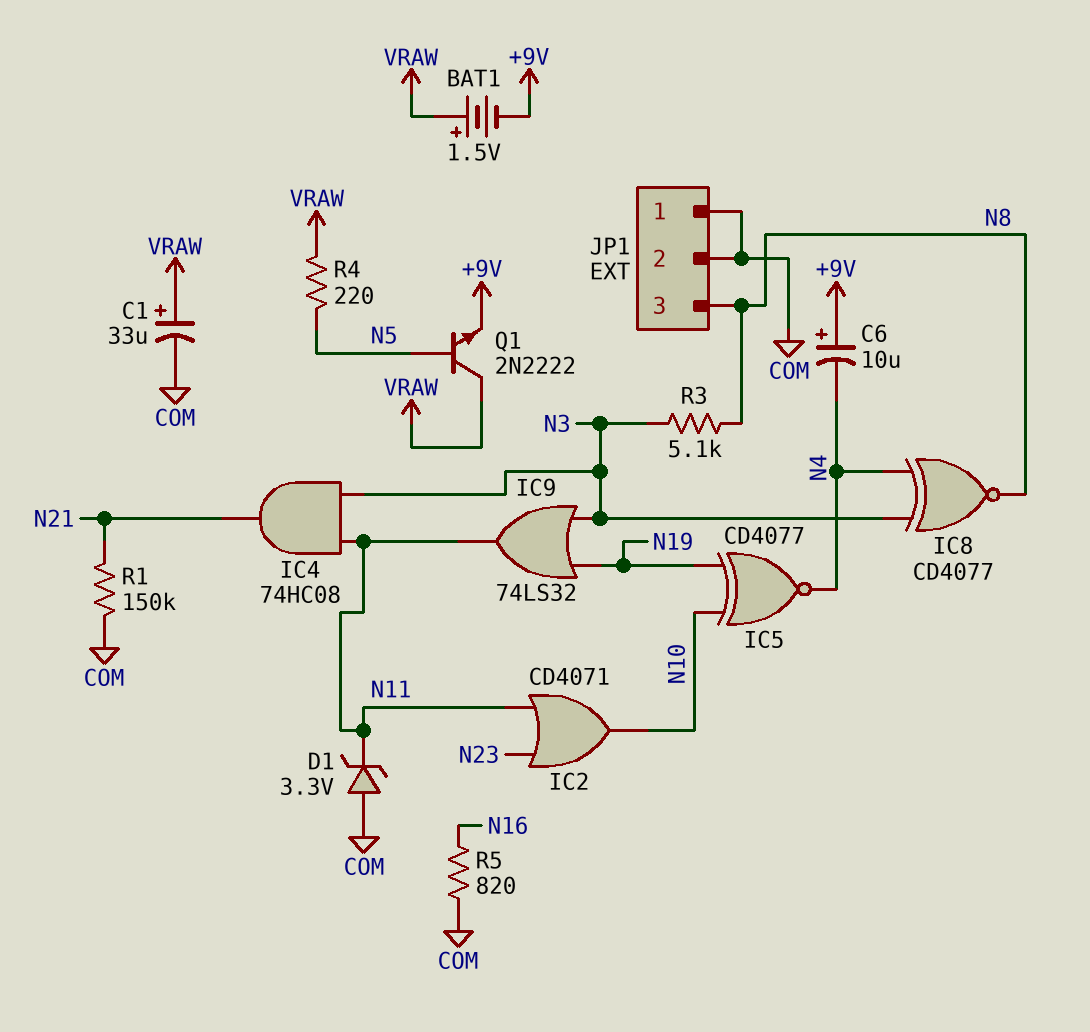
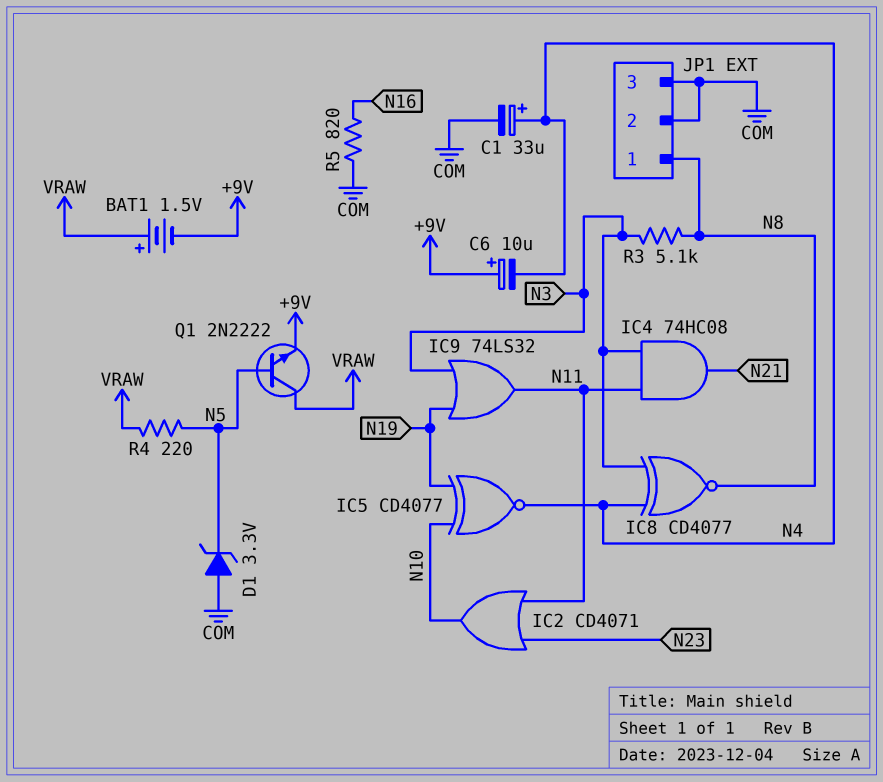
C1: 33uF (plus VRAW, minus COM) -> 33uF (plus N4, minus COM)
D1: zener 3.3V (A COM, K N11) -> zener 3.3V (A COM, K N5)
JP1 pin 1: COM -> N8
JP1 pin 3: N8 -> COM
R1: 150k (COM, N21) -> none

